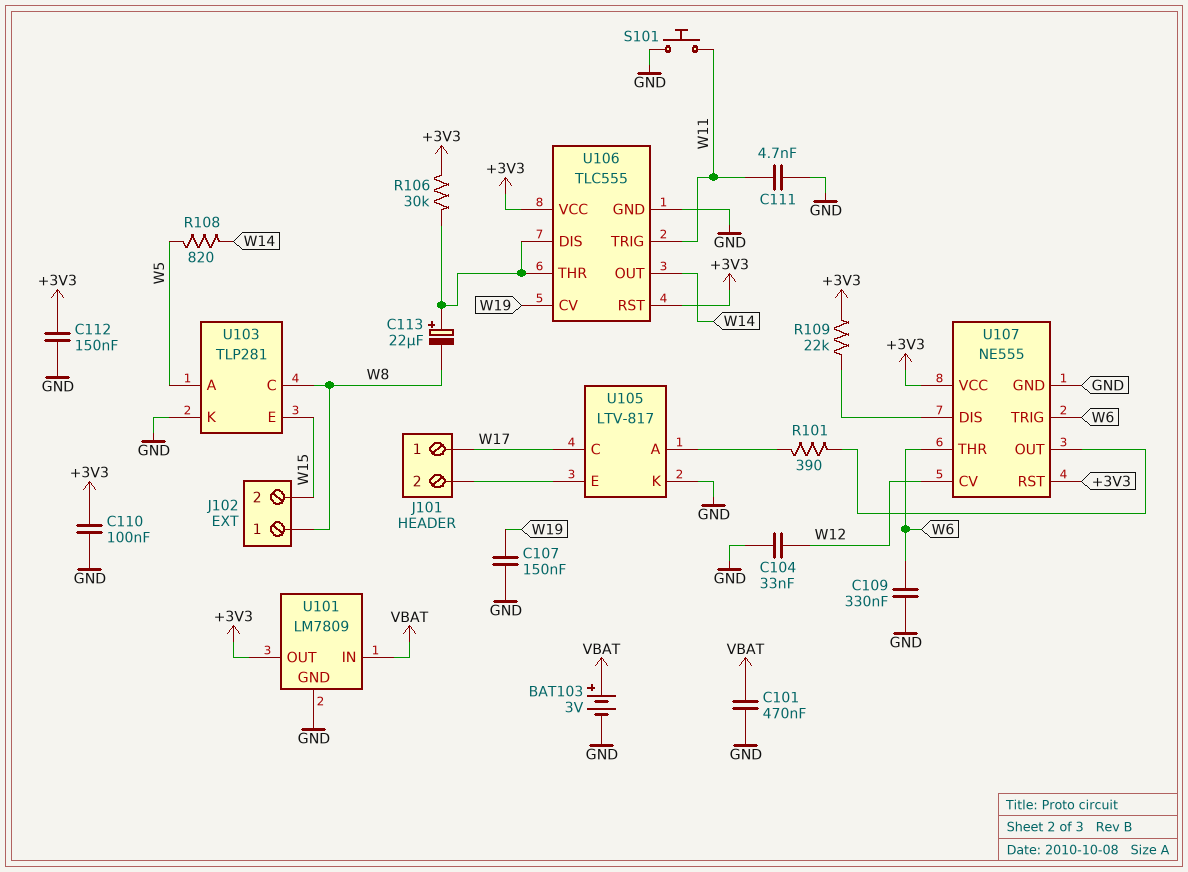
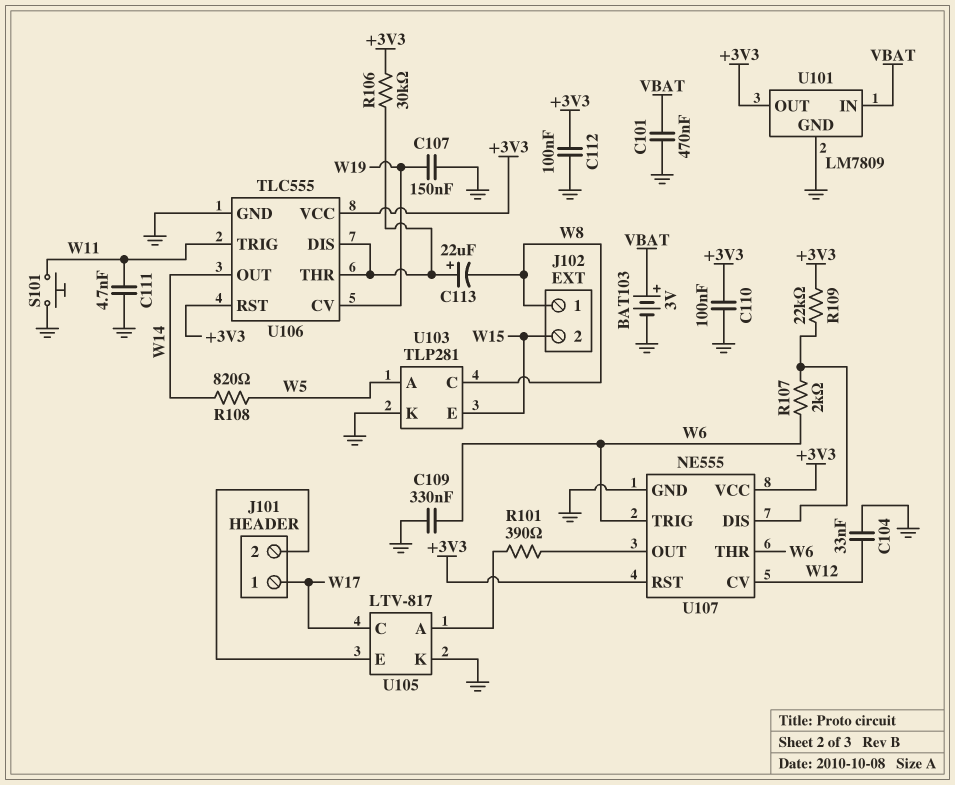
C112: 150nF (+3V3, GND) -> 100nF (+3V3, GND)
R107: none -> 2k (U107/DIS, W6)

